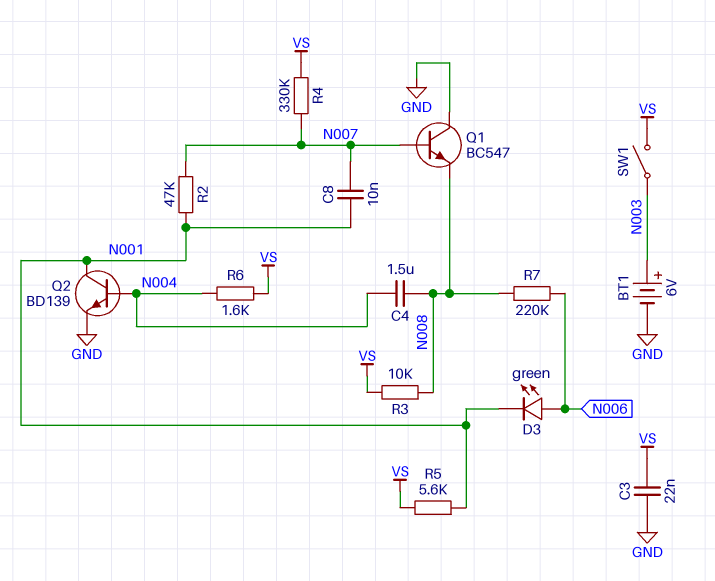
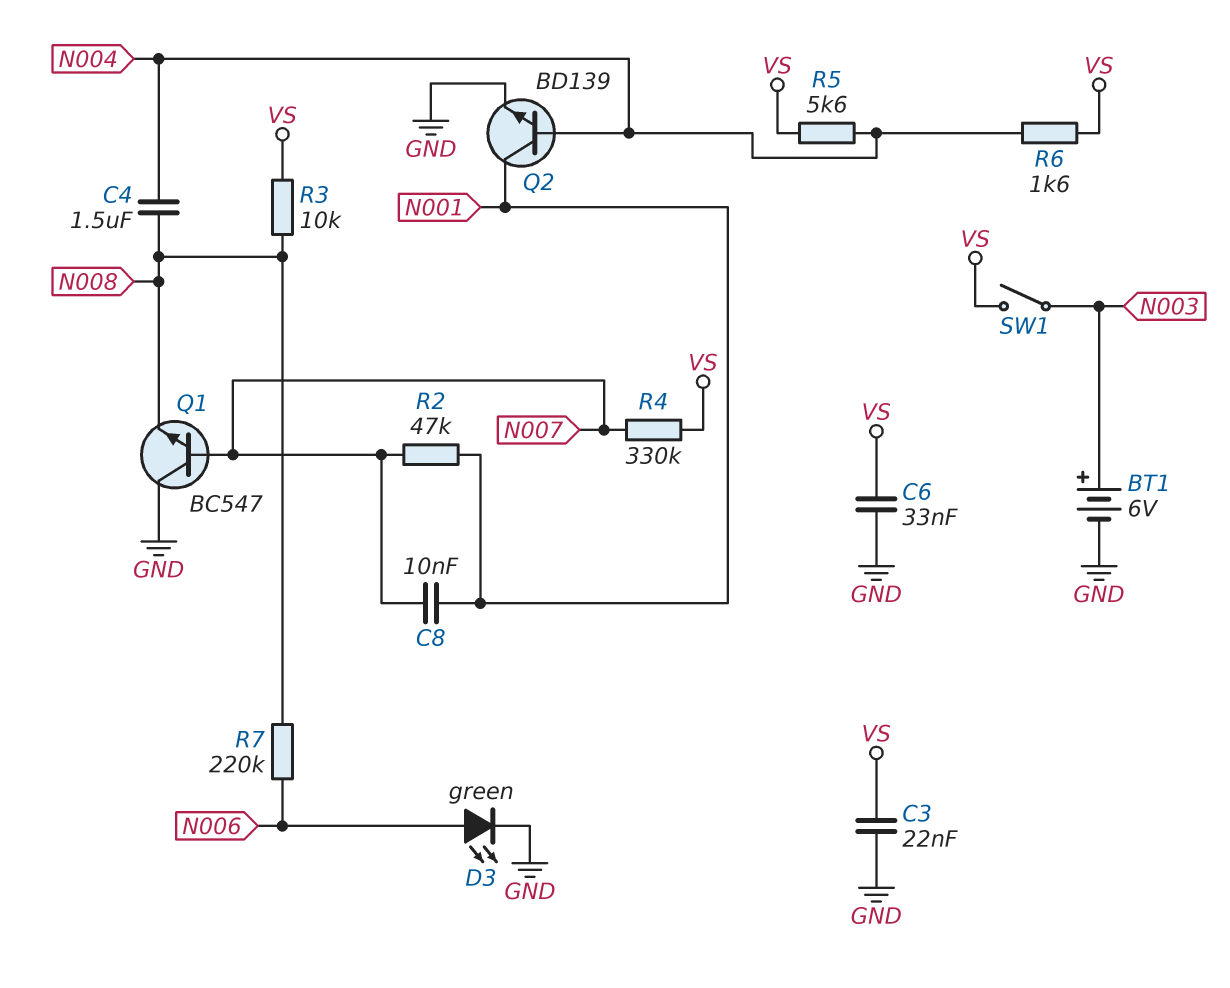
C6: none -> 33nF (GND, VS)
D3: LED green (A N006, K N001) -> LED green (A N006, K GND)
R5: 5.6k (N001, VS) -> 5.6k (N004, VS)

